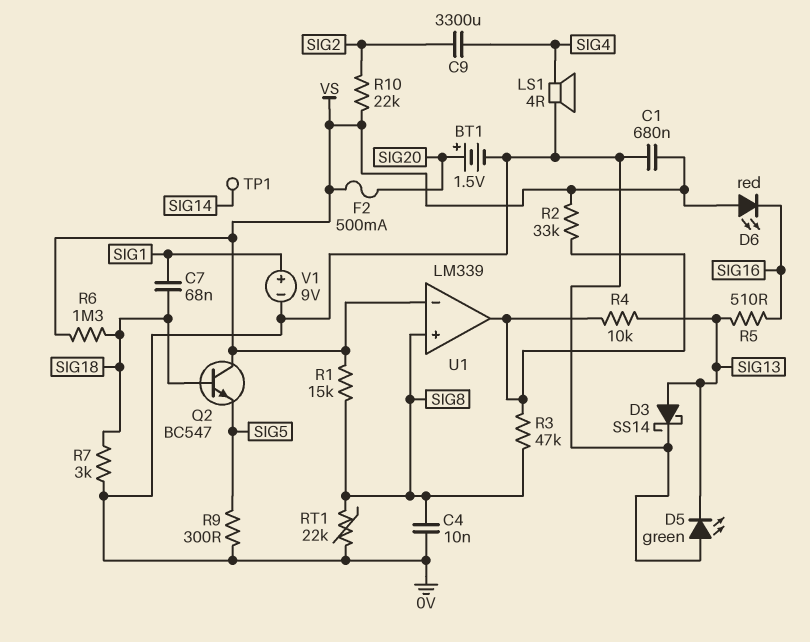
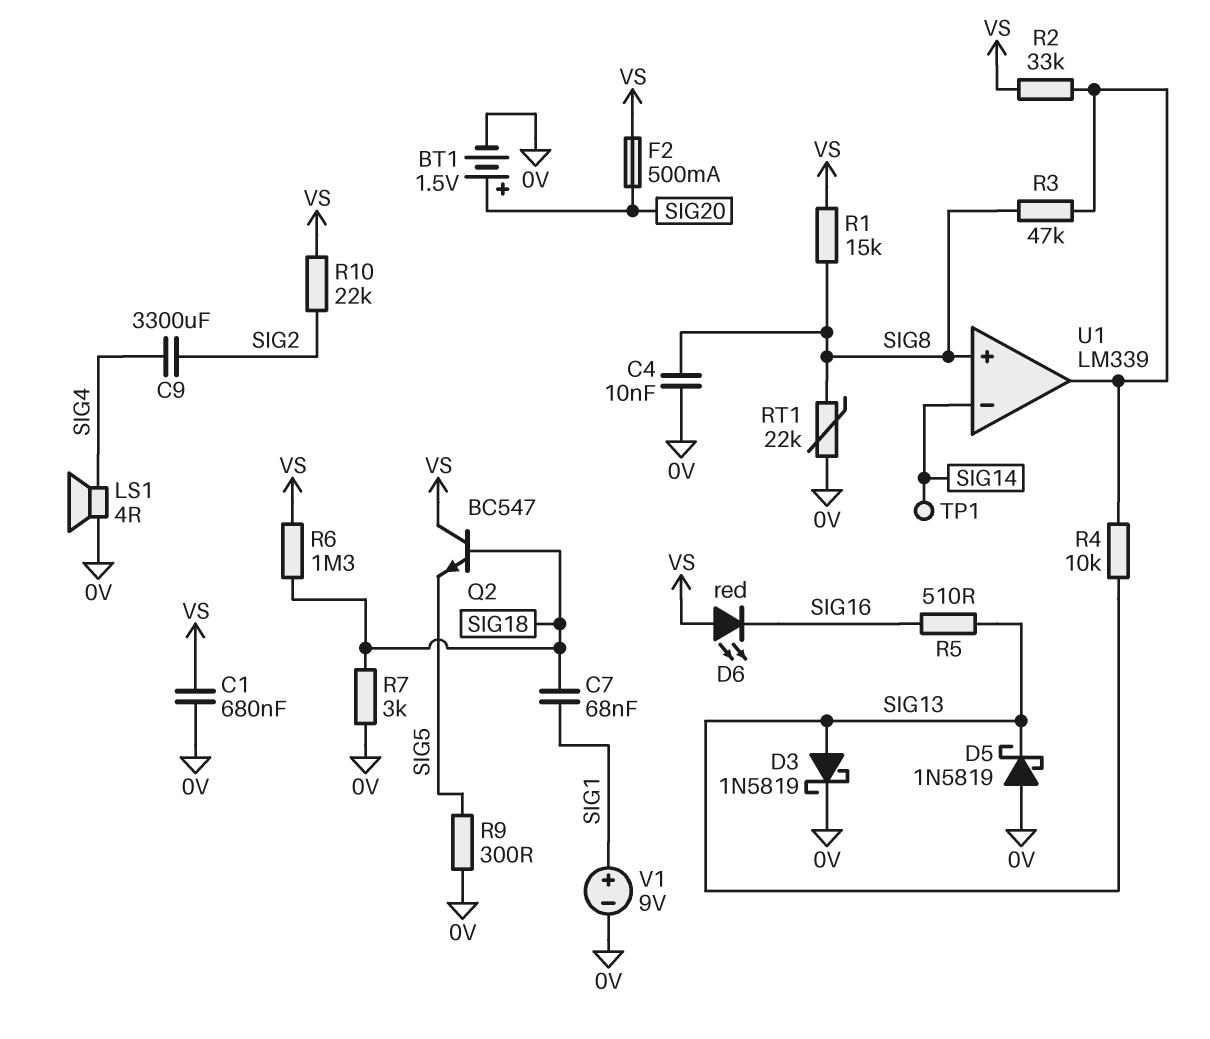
D3: schottky SS14 (A SIG13, K 0V) -> schottky 1N5819 (A SIG13, K 0V)
D5: LED green (A 0V, K SIG13) -> schottky 1N5819 (A 0V, K SIG13)
U1 pin in-: VS -> SIG14

